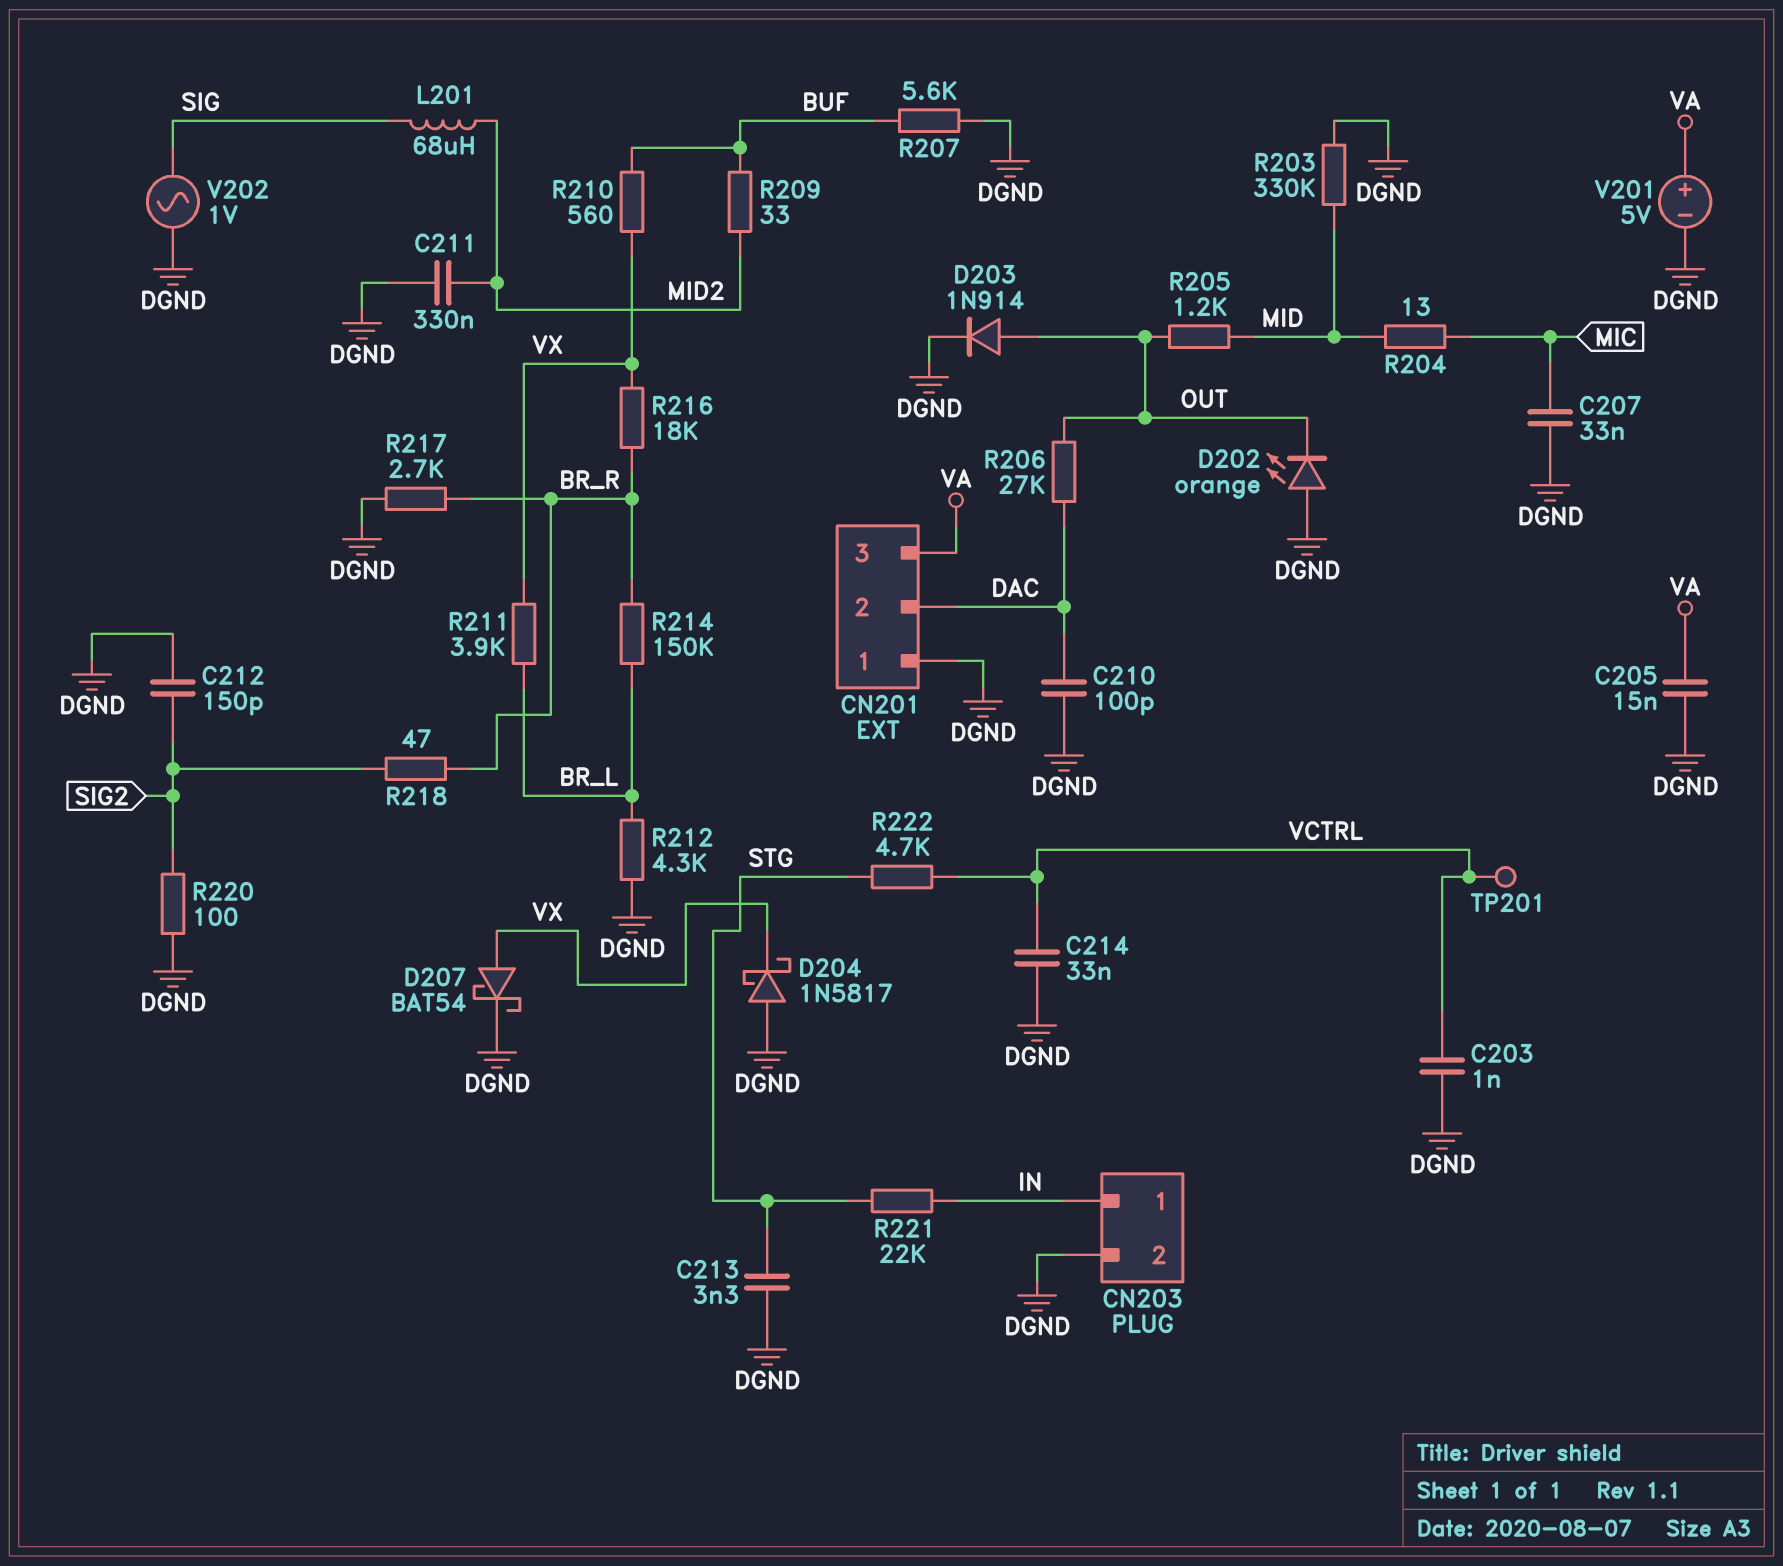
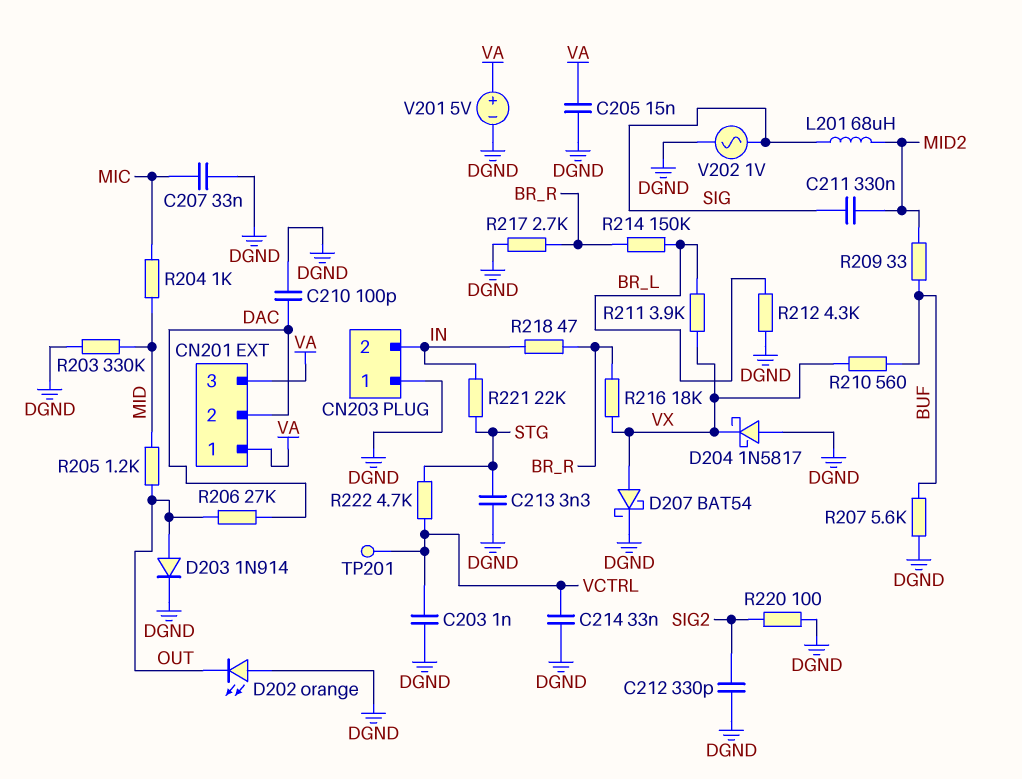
C211: 330nF (DGND, MID2) -> 330nF (MID2, SIG)
C212: 150pF (DGND, SIG2) -> 330pF (DGND, SIG2)
CN201 pin 1: DGND -> VA
CN203 pin 1: IN -> DGND
CN203 pin 2: DGND -> IN
R204: 13 (MIC, MID) -> 1k (MIC, MID)
R218: 47 (BR_R, SIG2) -> 47 (BR_R, IN)

